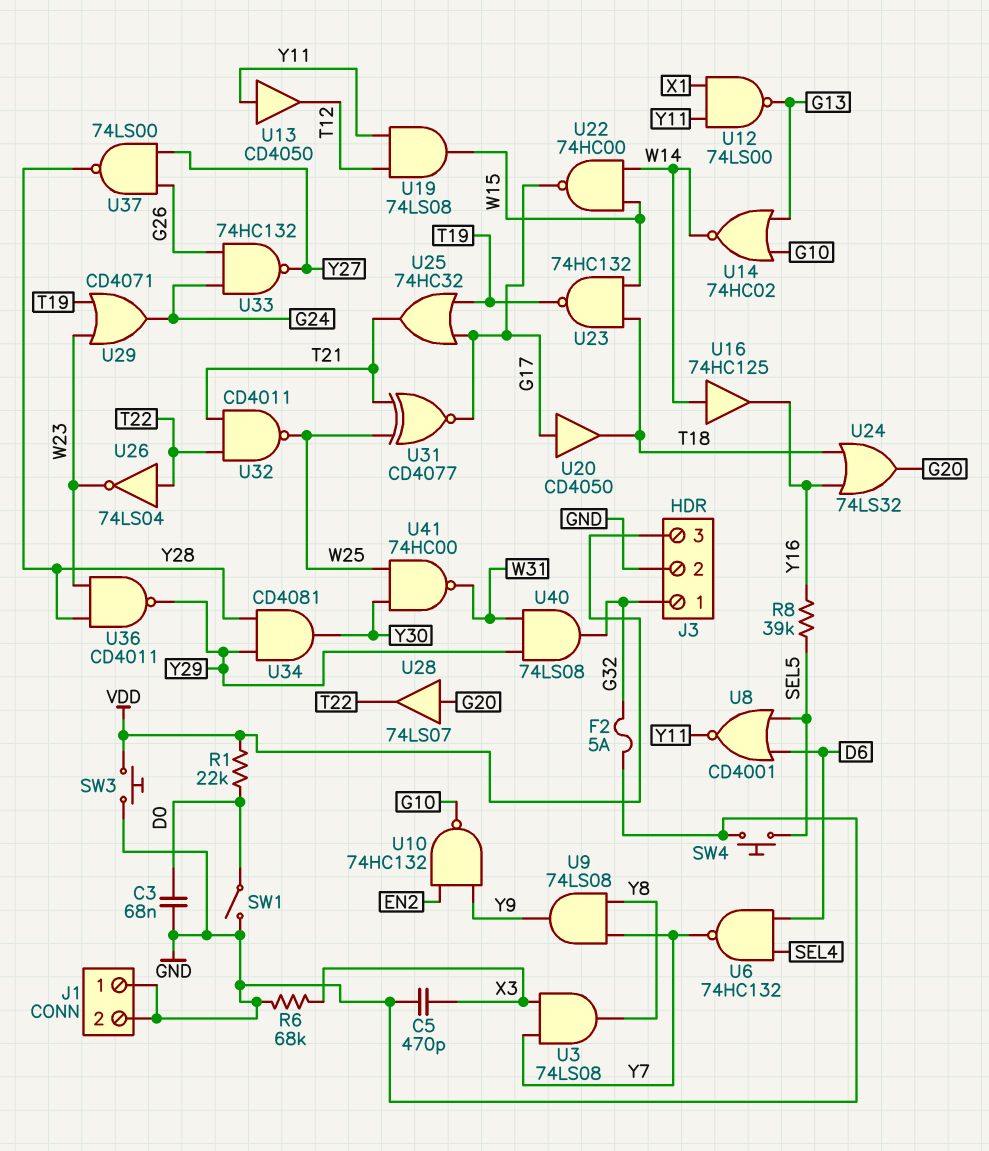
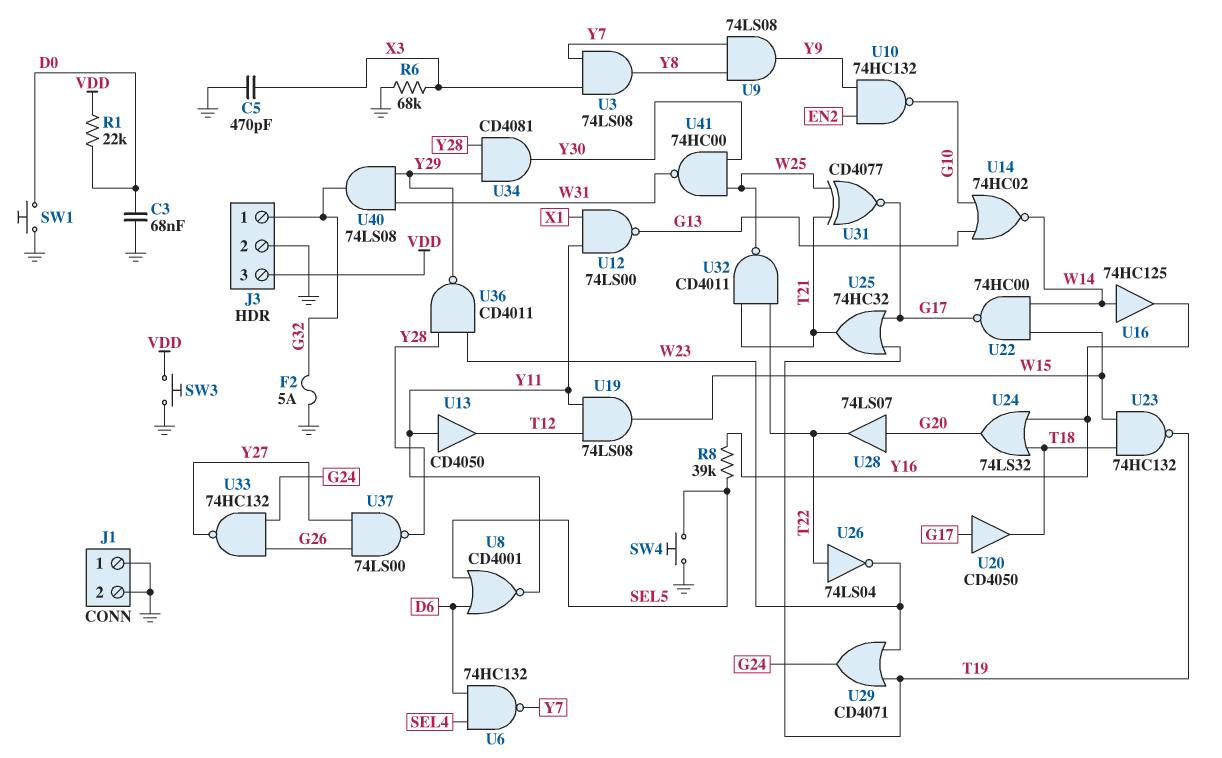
SW1: switch (D0, GND) -> button (D0, GND)

